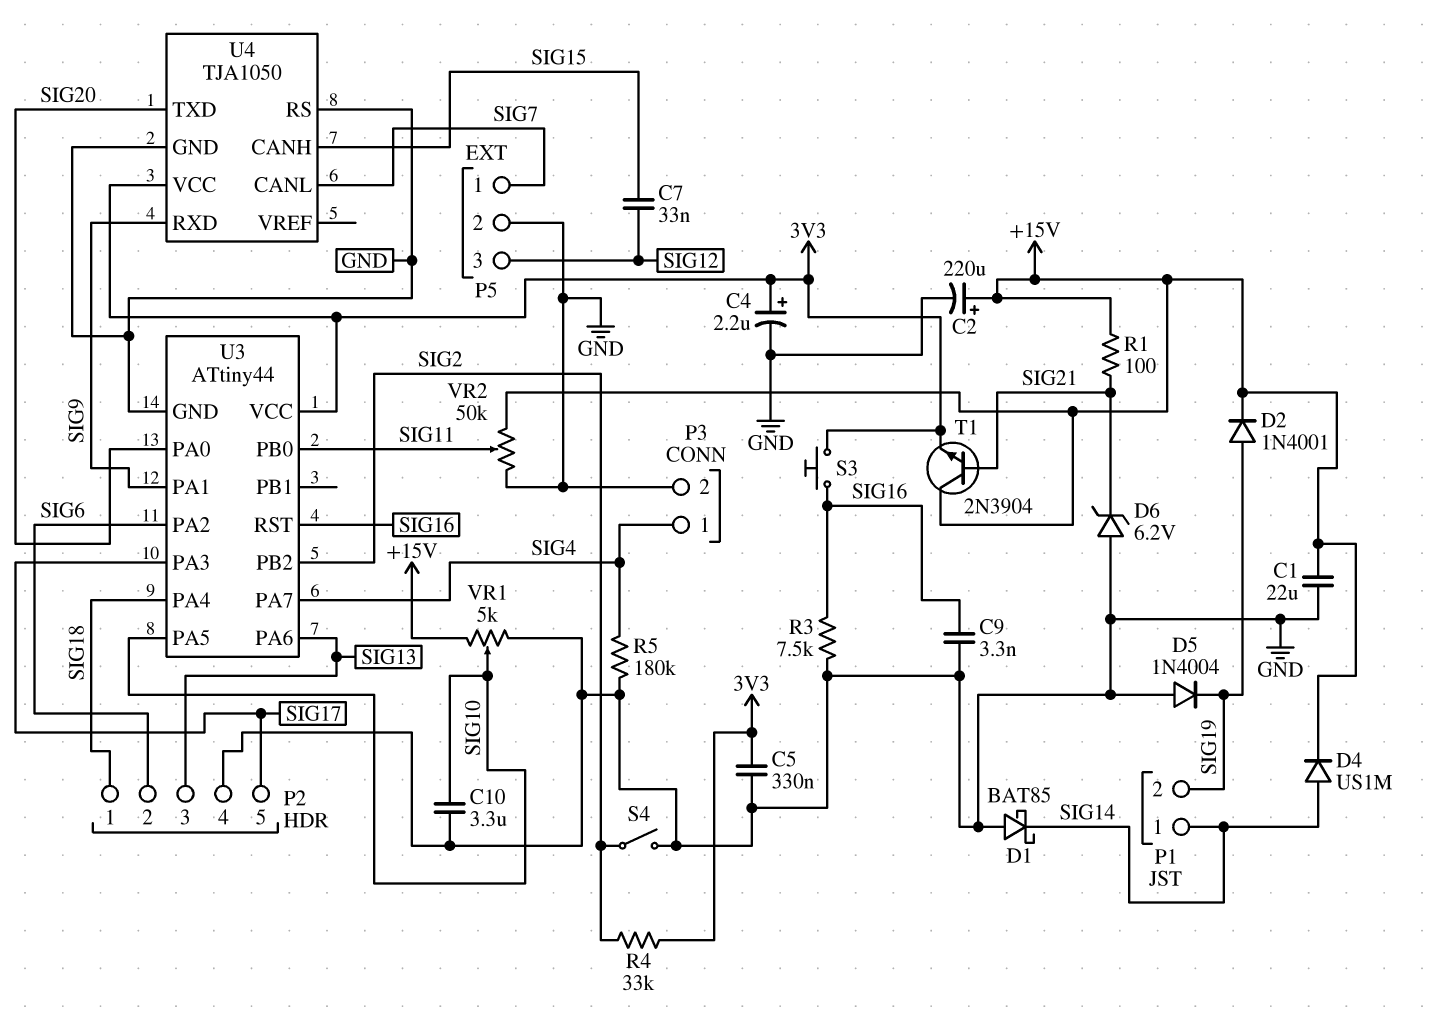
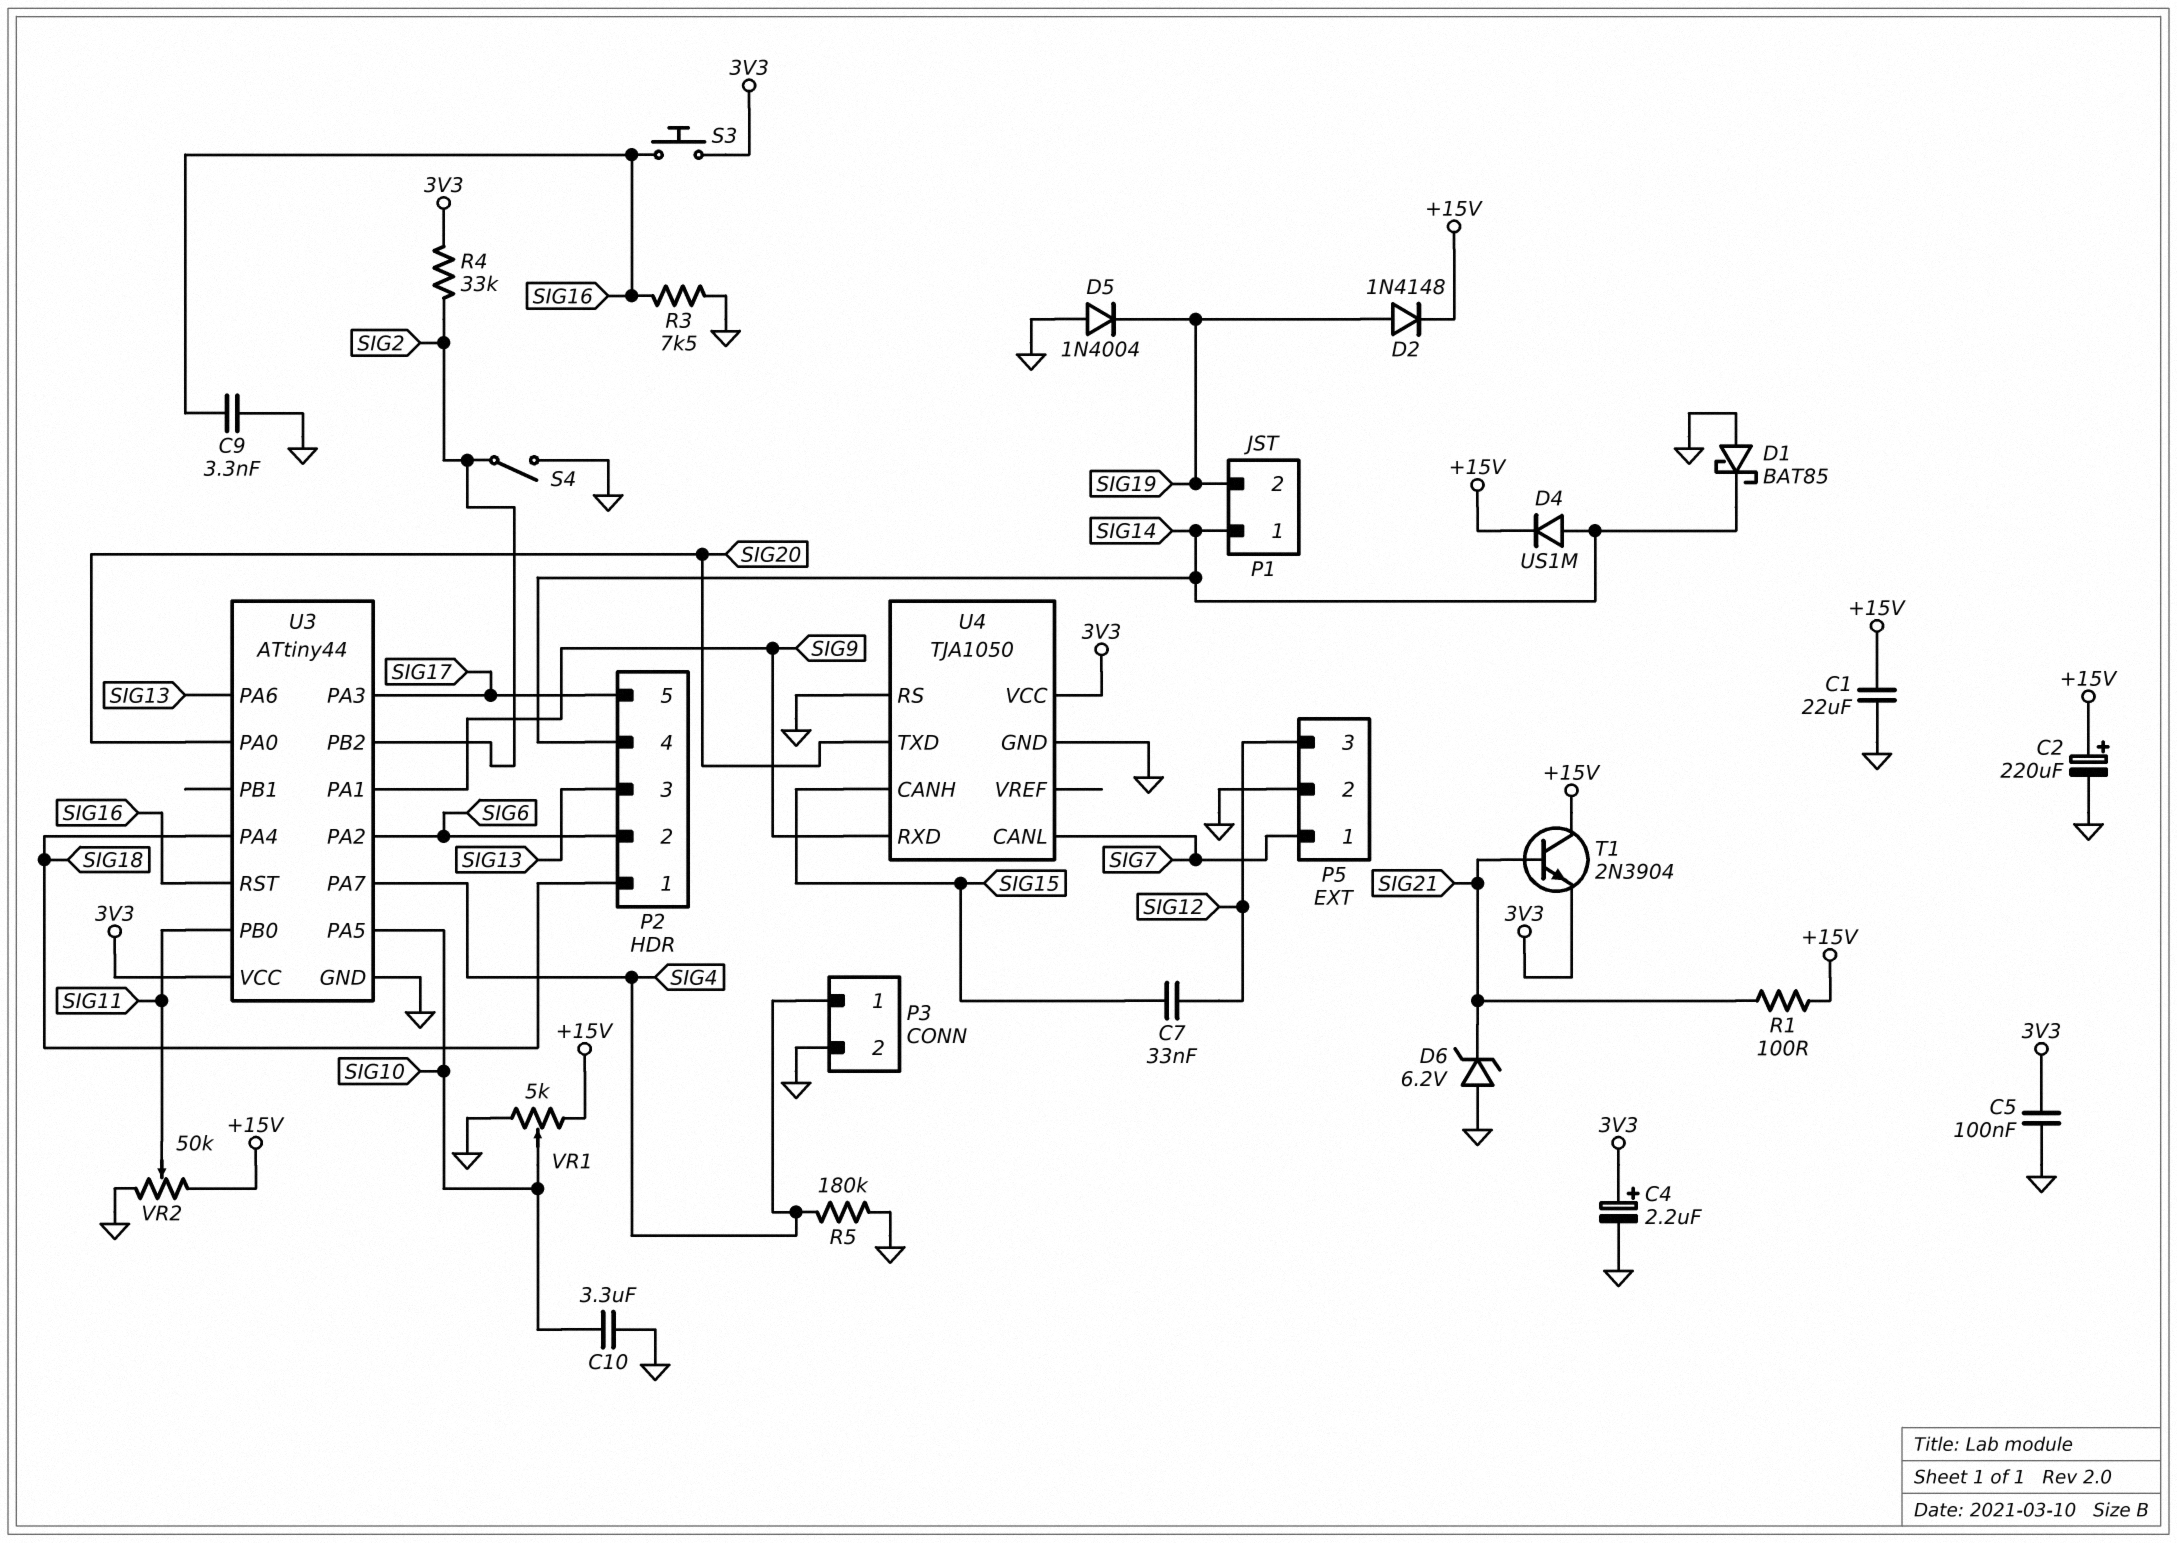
C5: 330nF (3V3, GND) -> 100nF (3V3, GND)
D2: diode 1N4001 (A SIG19, K +15V) -> diode 1N4148 (A SIG19, K +15V)
P2 pin 4: GND -> SIG14

